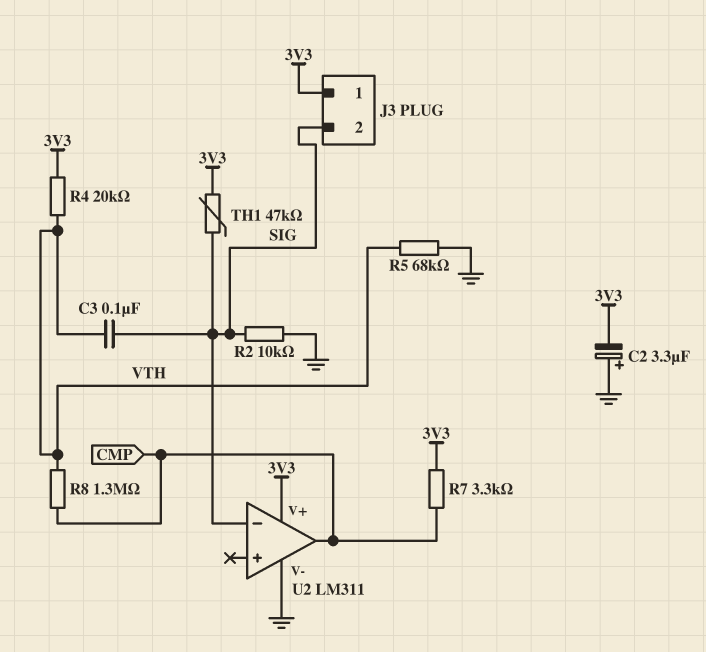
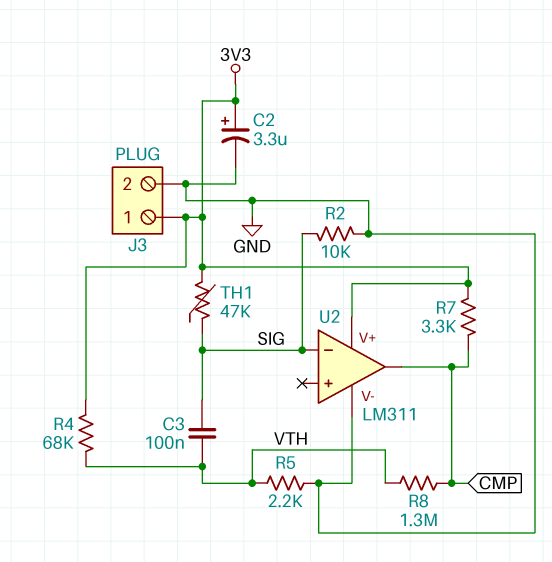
C2: 3.3uF (plus GND, minus 3V3) -> 3.3uF (plus 3V3, minus GND)
J3 pin 2: SIG -> GND
R4: 20k (3V3, VTH) -> 68k (3V3, VTH)
R5: 68k (GND, VTH) -> 2.2k (GND, VTH)

